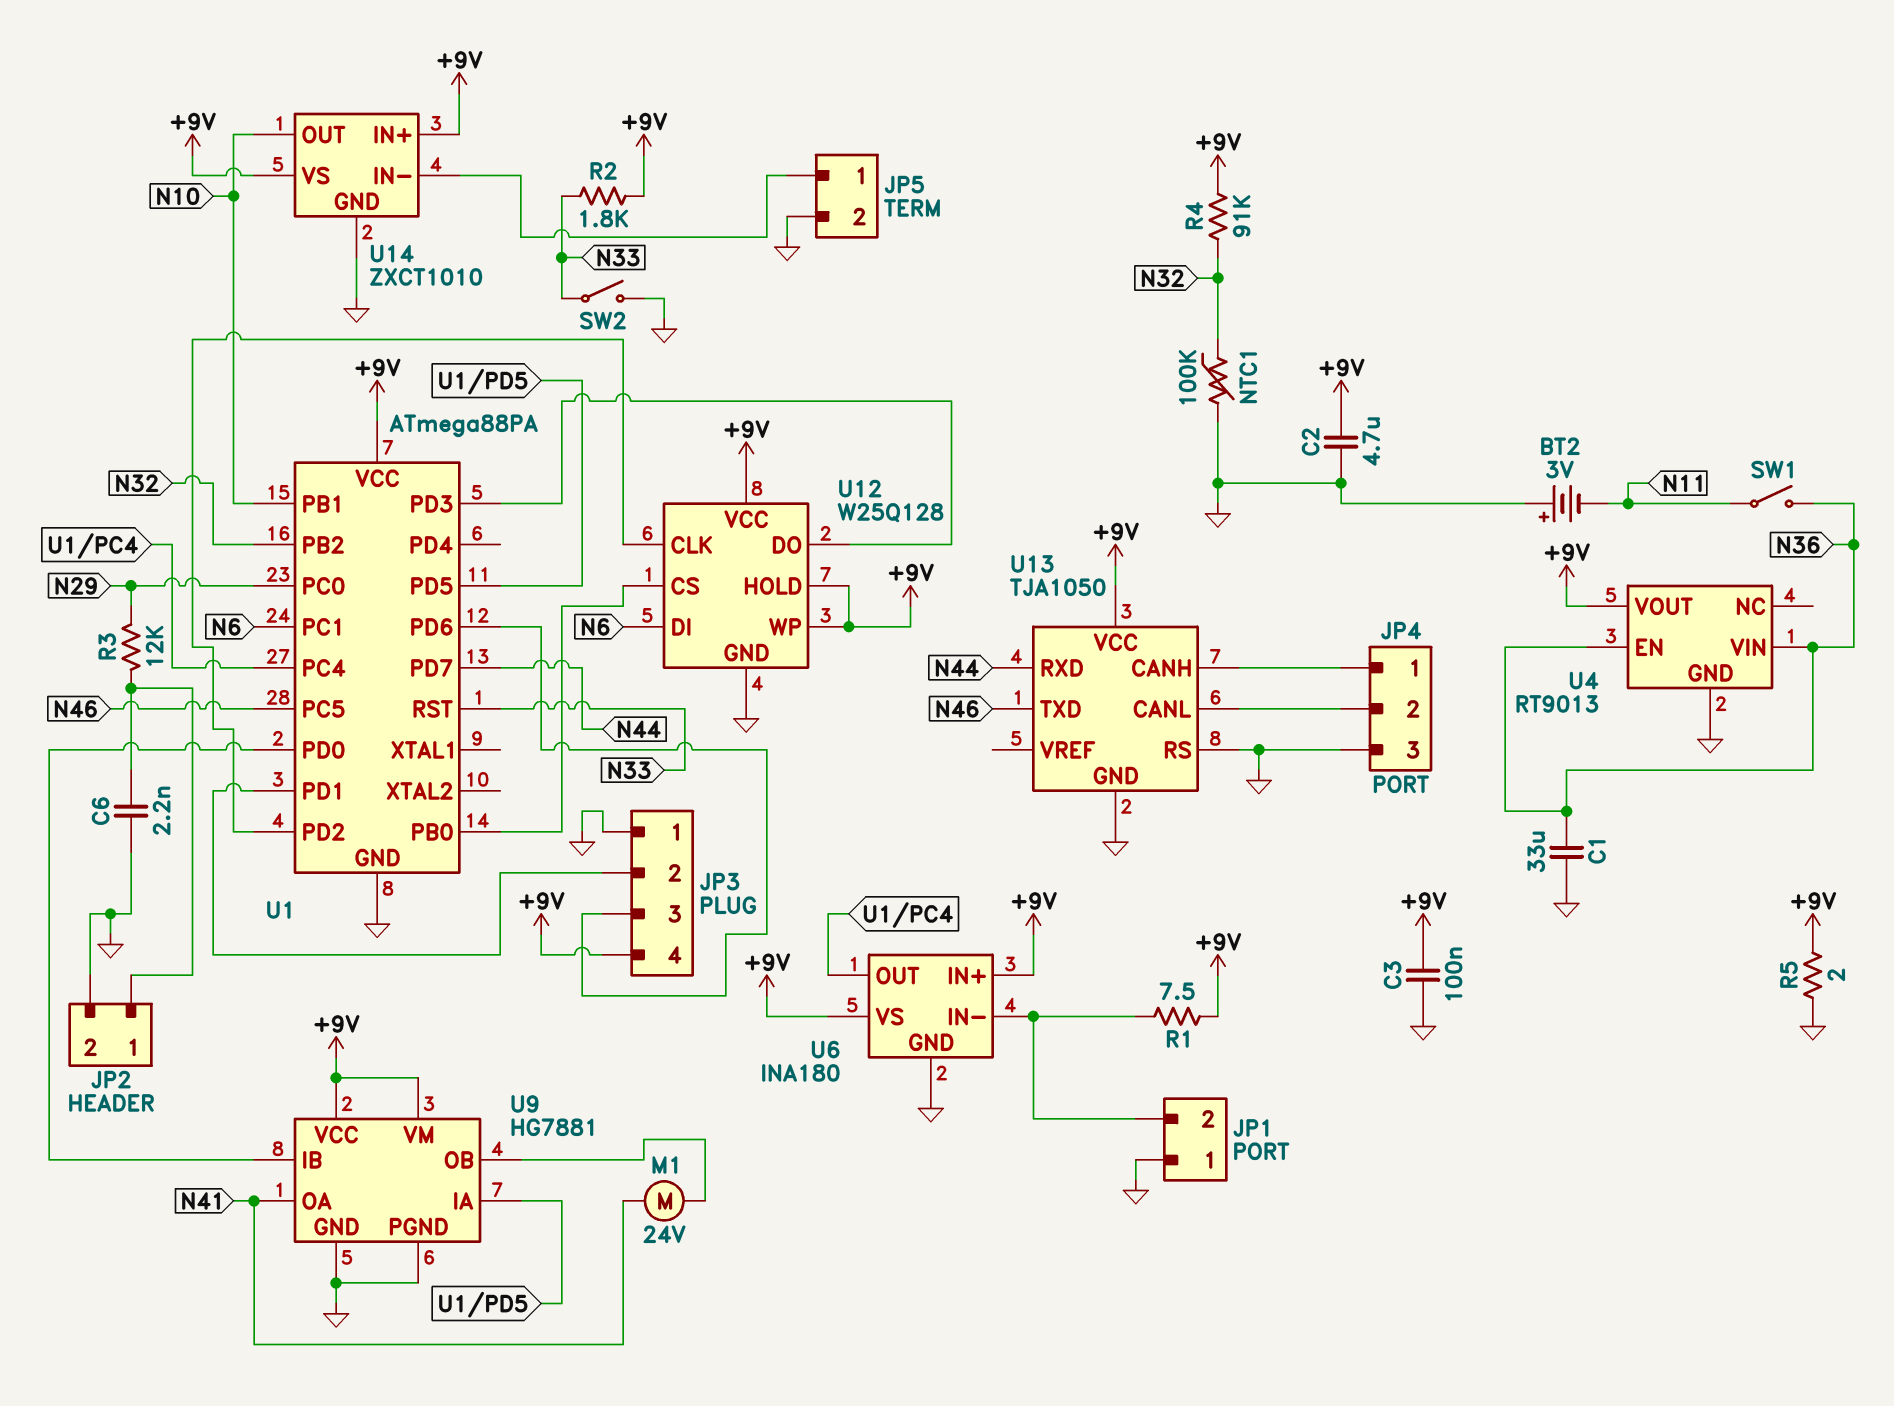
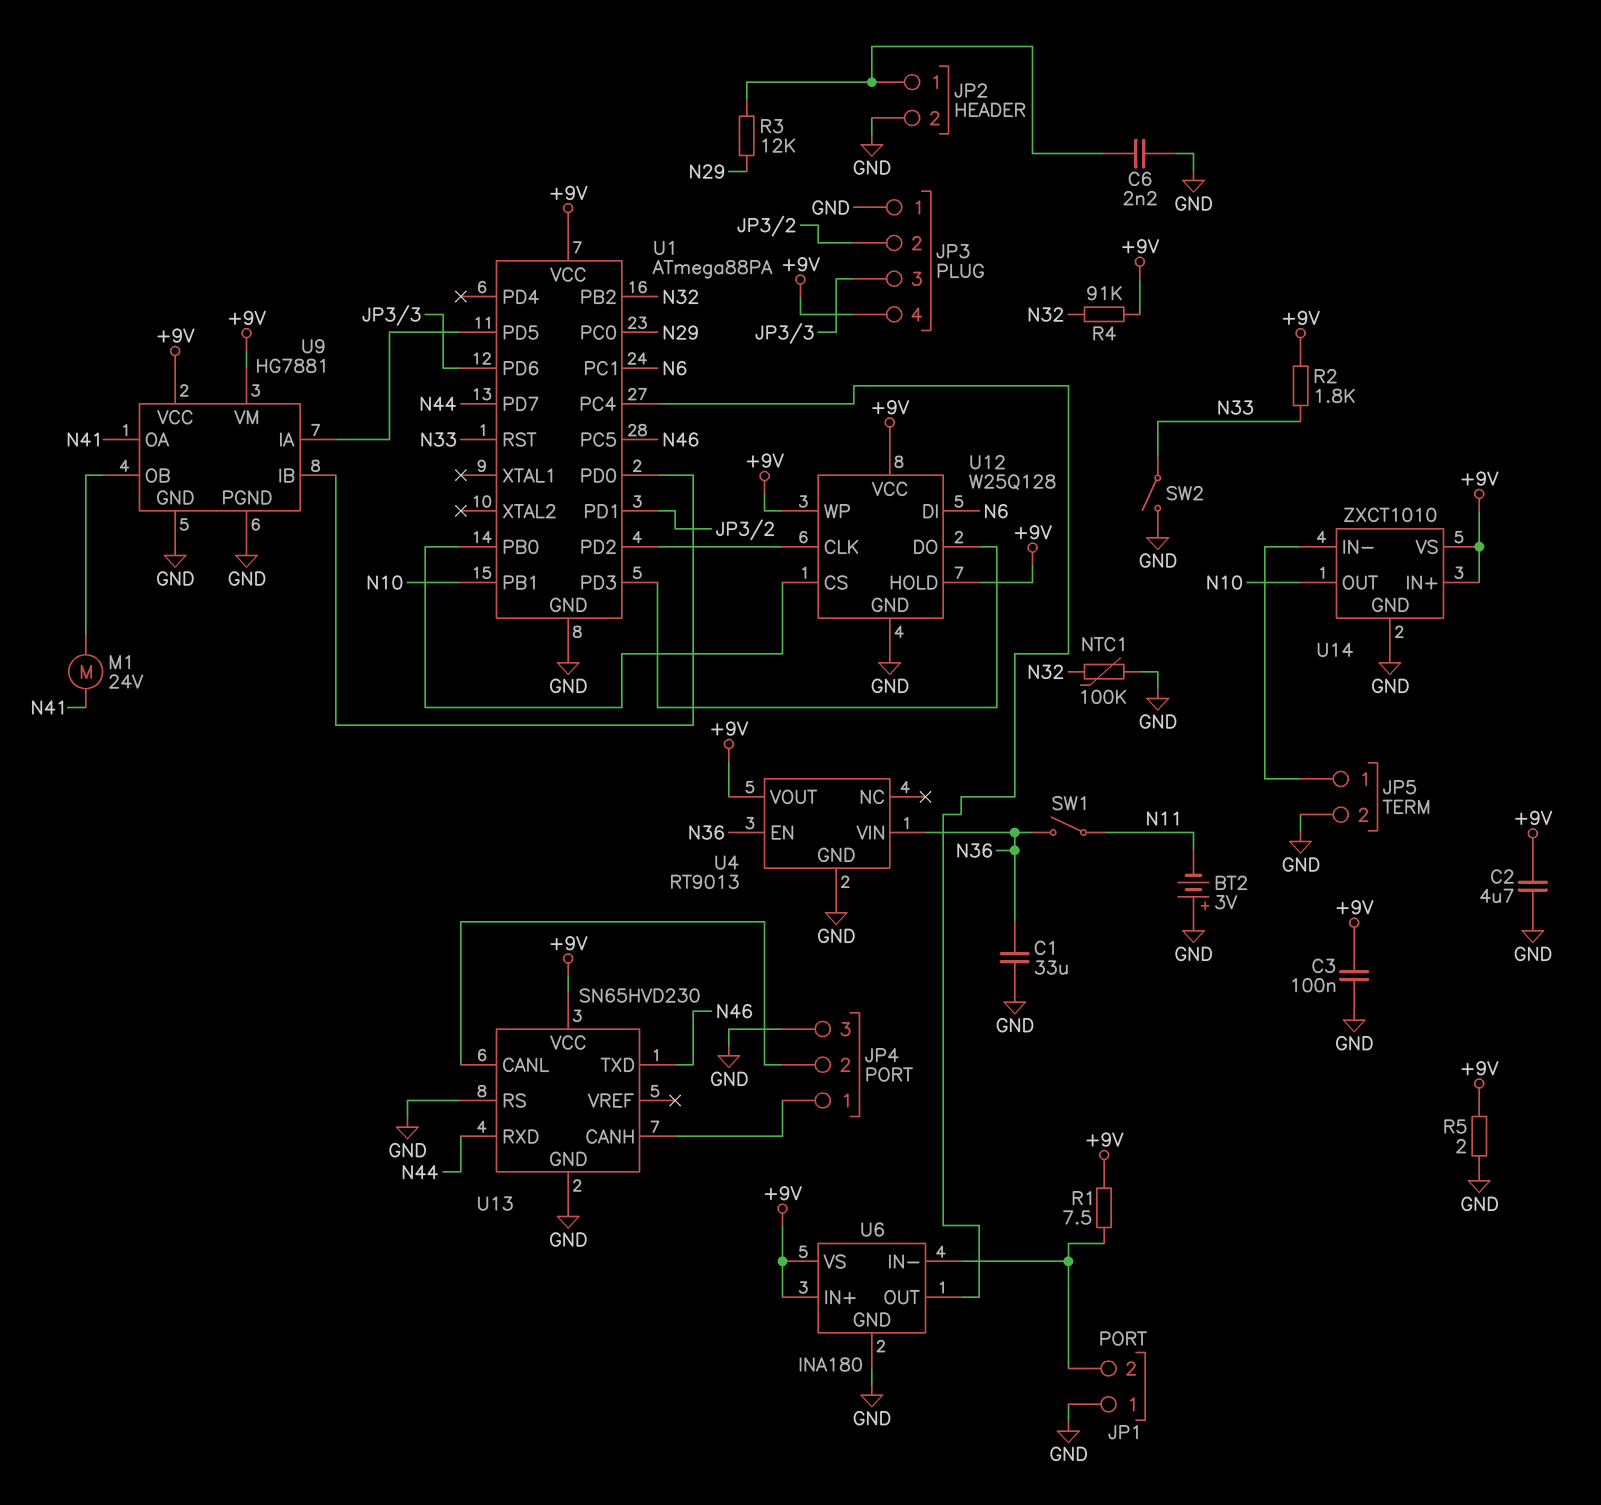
U13: TJA1050 -> SN65HVD230

